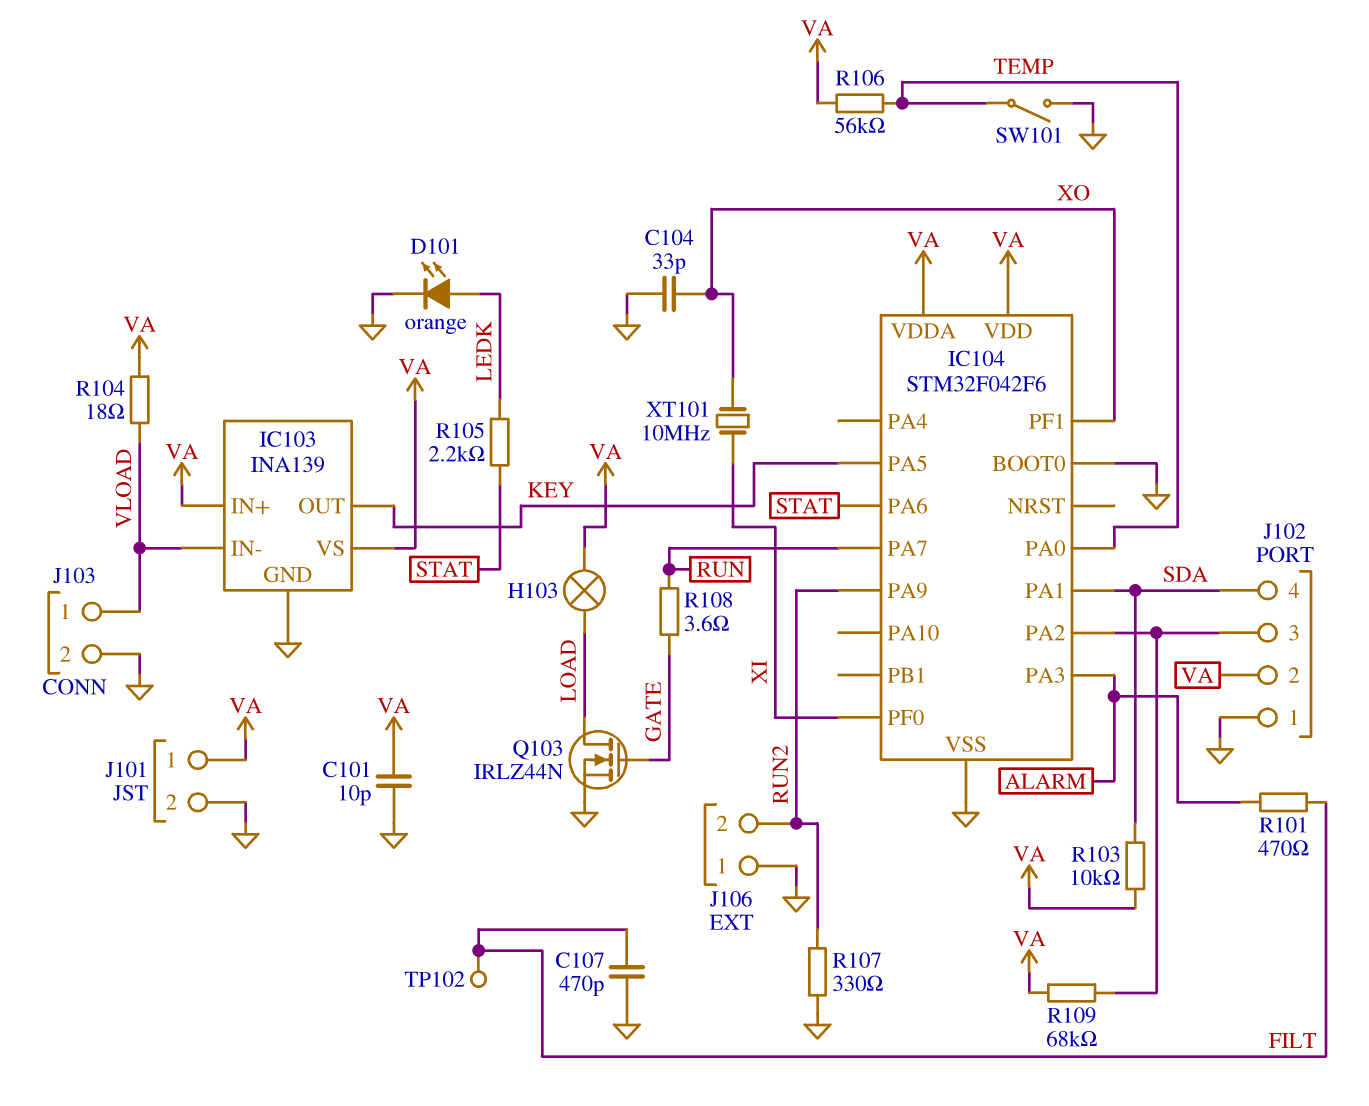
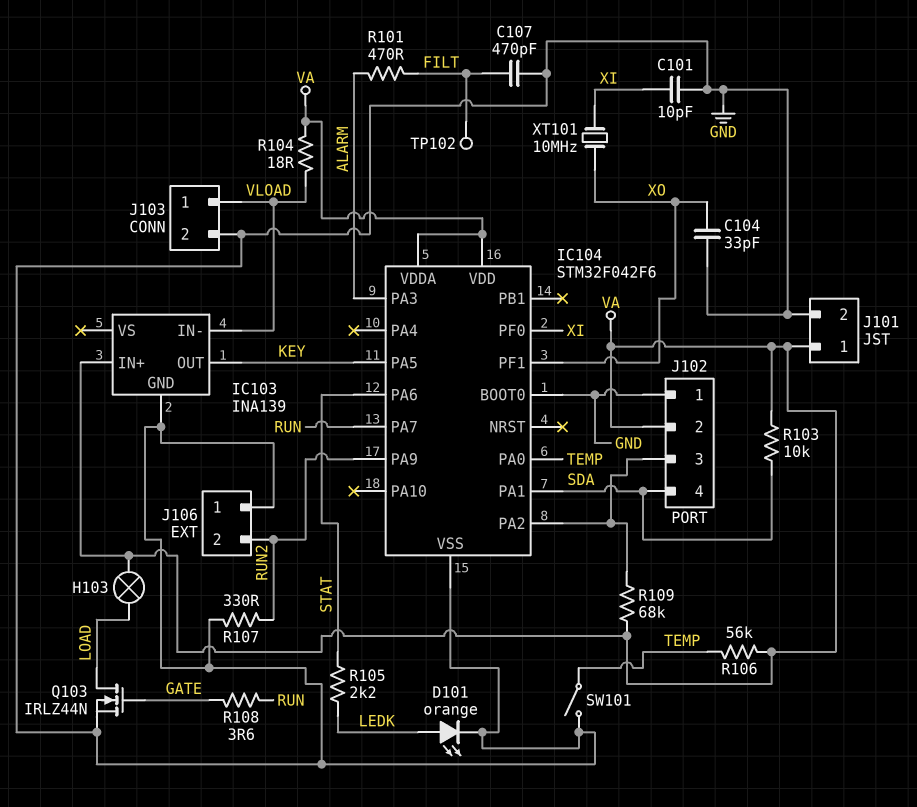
C101: 10pF (GND, VA) -> 10pF (GND, XI)
IC103 pin VS: VA -> none

